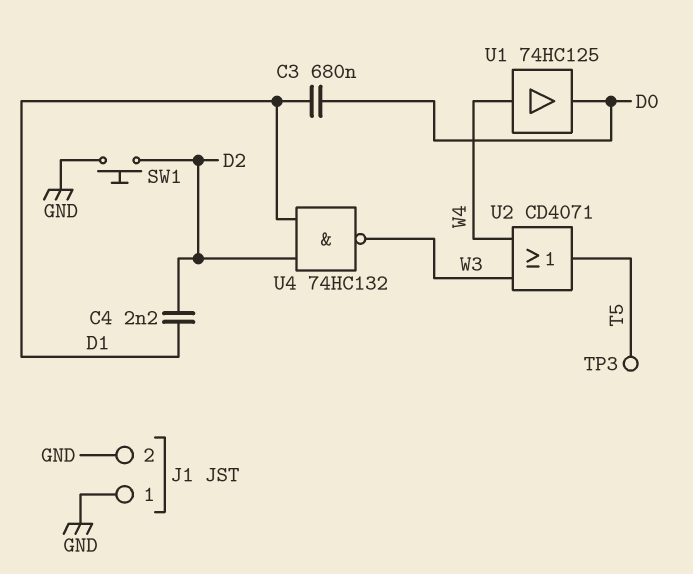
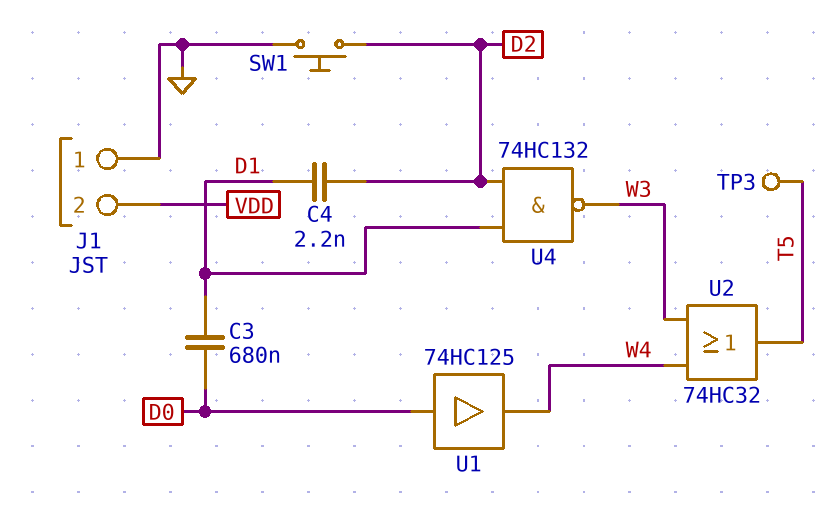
J1 pin 2: GND -> VDD
U1: buffer 74HC125 (in W4, out D0) -> buffer 74HC125 (in D0, out W4)
U2: OR CD4071 (in W3, in W4, out T5) -> OR 74HC32 (in W3, in W4, out T5)

